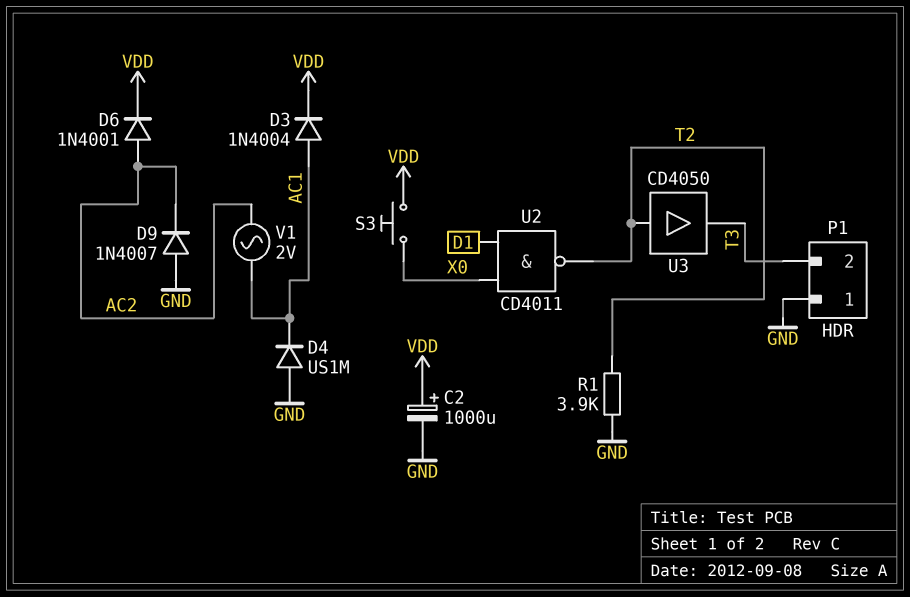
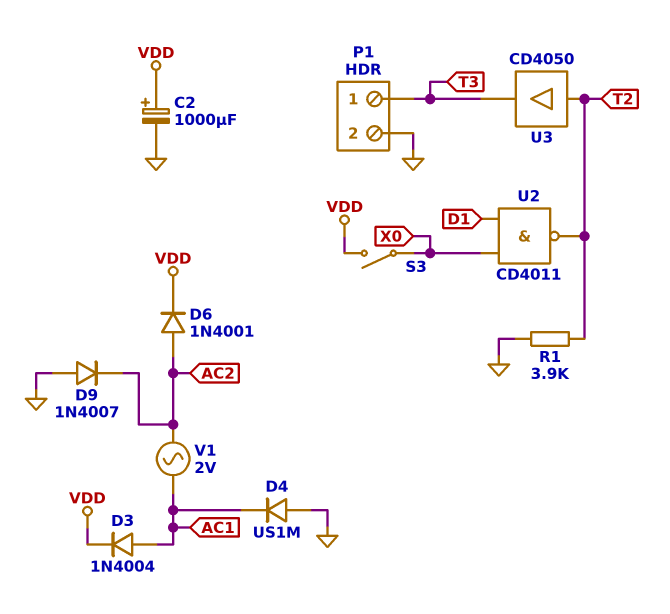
P1 pin 1: GND -> T3
P1 pin 2: T3 -> GND
S3: button (VDD, X0) -> switch (VDD, X0)

